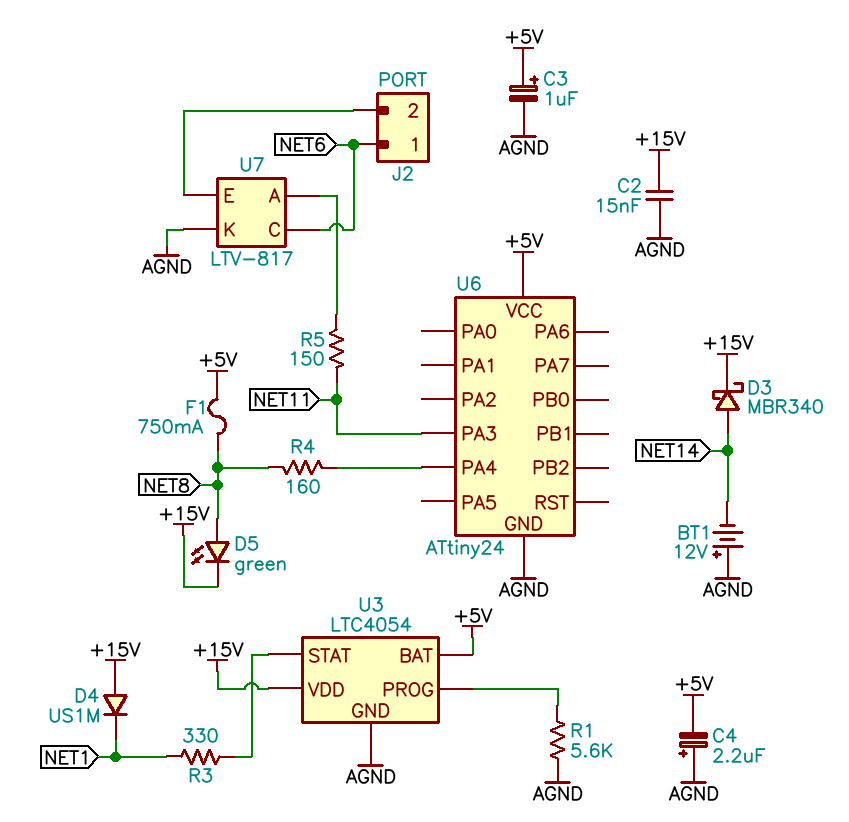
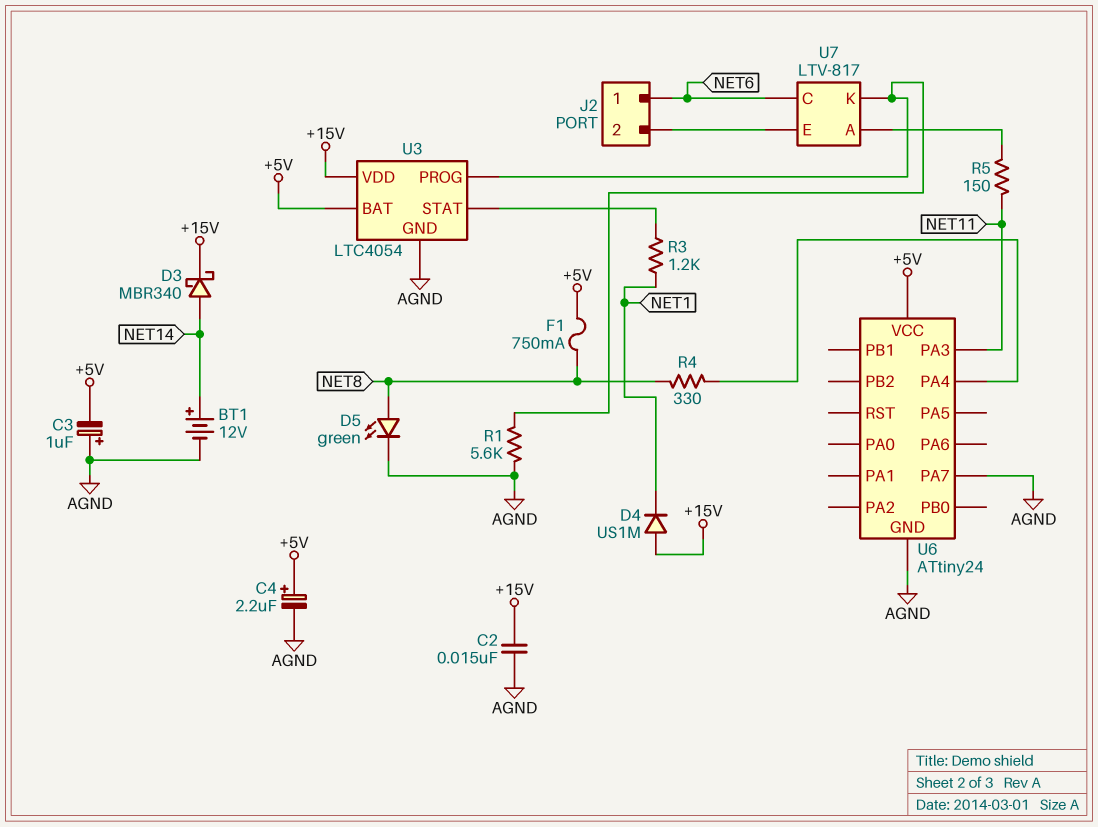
BT1: 12V (plus AGND, minus NET14) -> 12V (plus NET14, minus AGND)
C3: 1uF (plus +5V, minus AGND) -> 1uF (plus AGND, minus +5V)
C4: 2.2uF (plus AGND, minus +5V) -> 2.2uF (plus +5V, minus AGND)
D5: LED green (A NET8, K +15V) -> LED green (A NET8, K AGND)
R3: 330 (NET1, U3/STAT) -> 1.2k (NET1, U3/STAT)
R4: 160 (NET8, U6/PA4) -> 330 (NET8, U6/PA4)
U6 pin PA7: none -> AGND
U7 pin K: AGND -> U3/PROG

